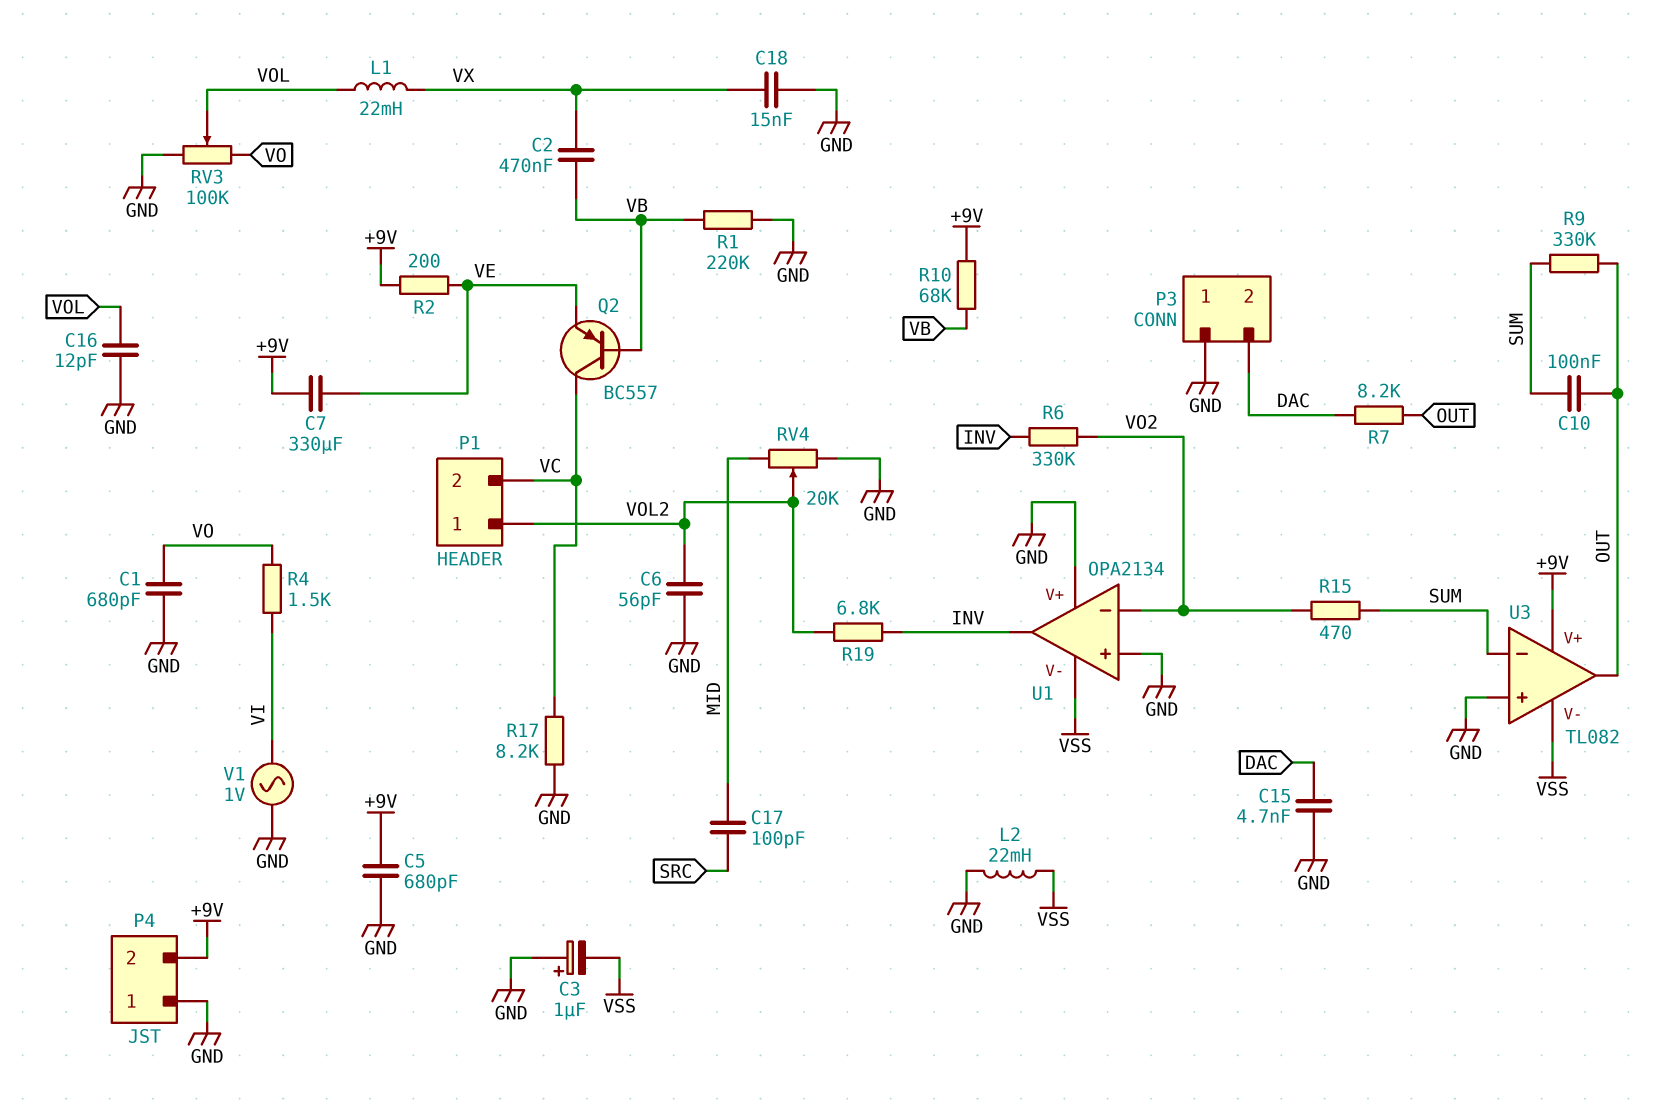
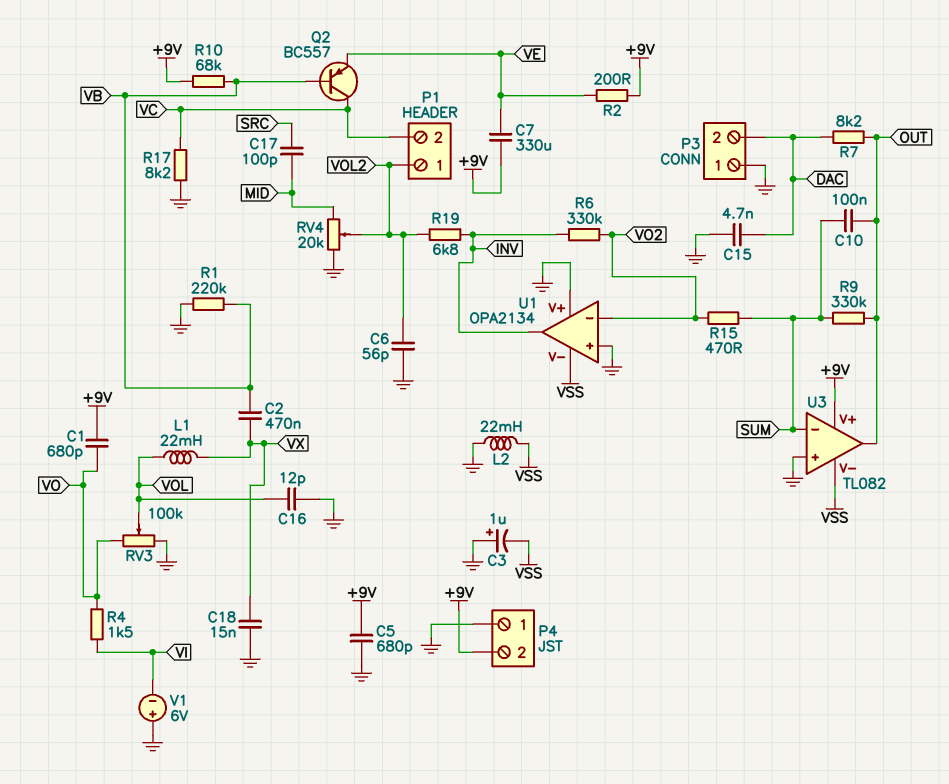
C1: 680pF (GND, VO) -> 680pF (+9V, VO)
V1: AC 1V (GND, VI) -> 6V (plus GND, minus VI)

